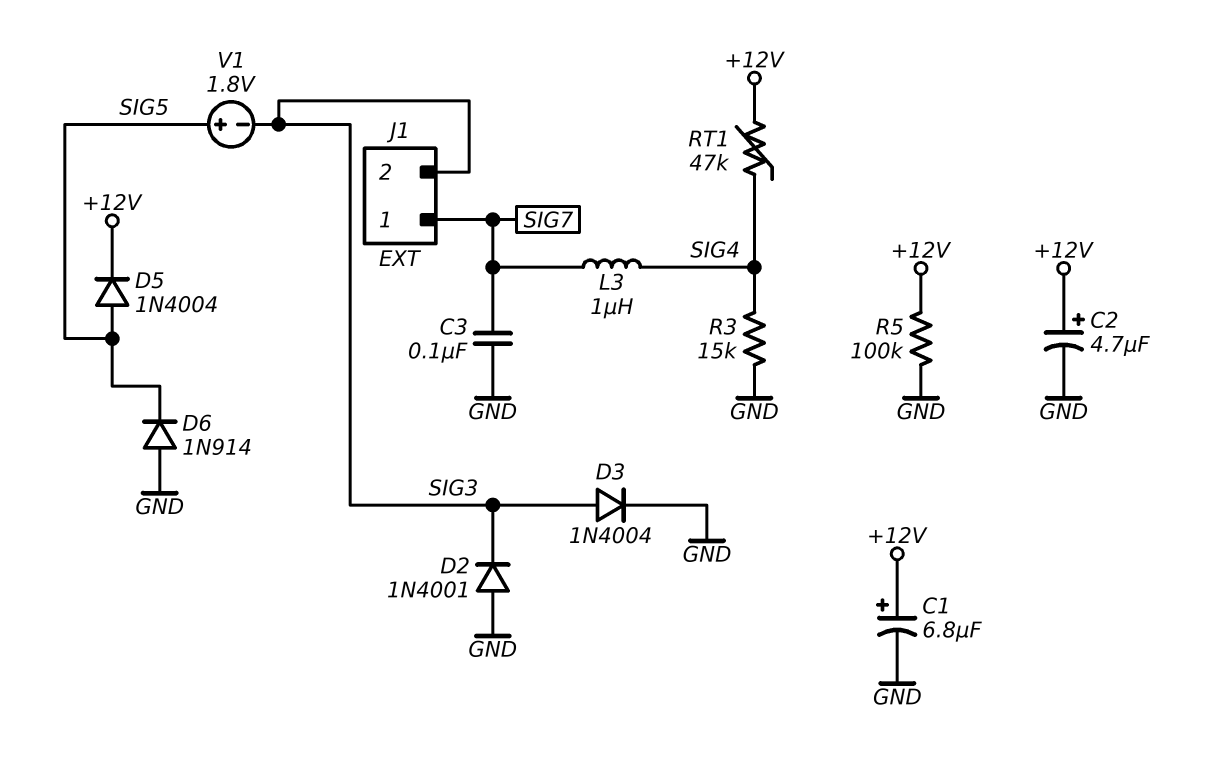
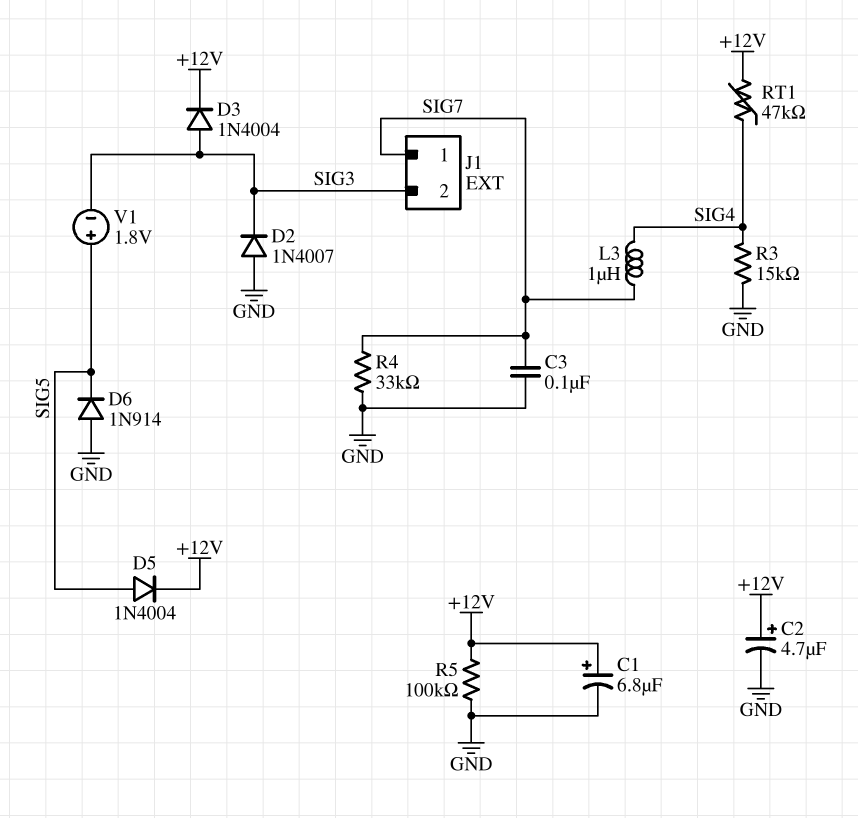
D2: diode 1N4001 (A GND, K SIG3) -> diode 1N4007 (A GND, K SIG3)
D3: diode 1N4004 (A SIG3, K GND) -> diode 1N4004 (A SIG3, K +12V)
R4: none -> 33k (GND, SIG7)

